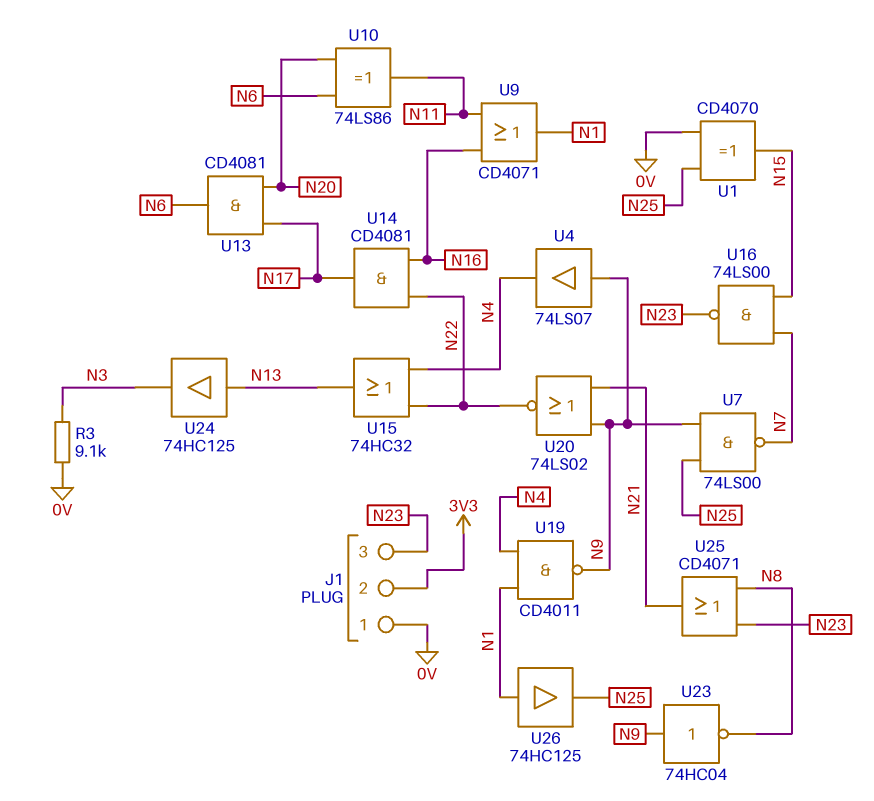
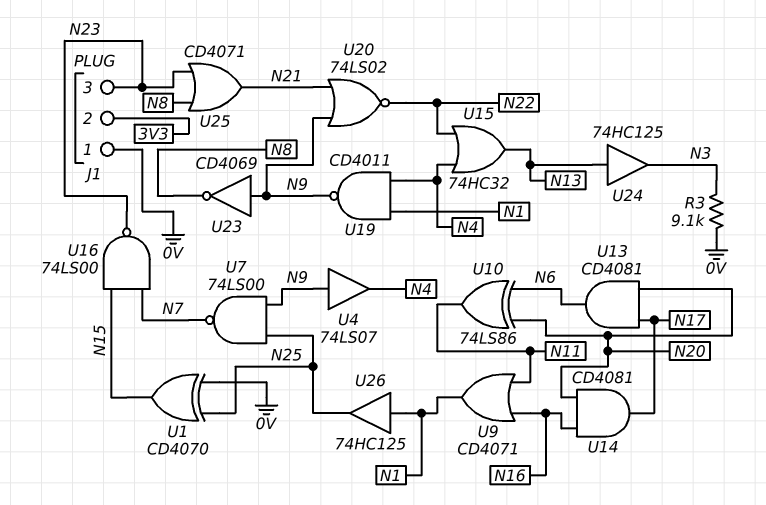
U14: AND CD4081 (in N16, in N22, out N17) -> AND CD4081 (in N16, in N20, out N17)
U23: NOT 74HC04 (in N9, out N8) -> NOT CD4069 (in N9, out N8)

